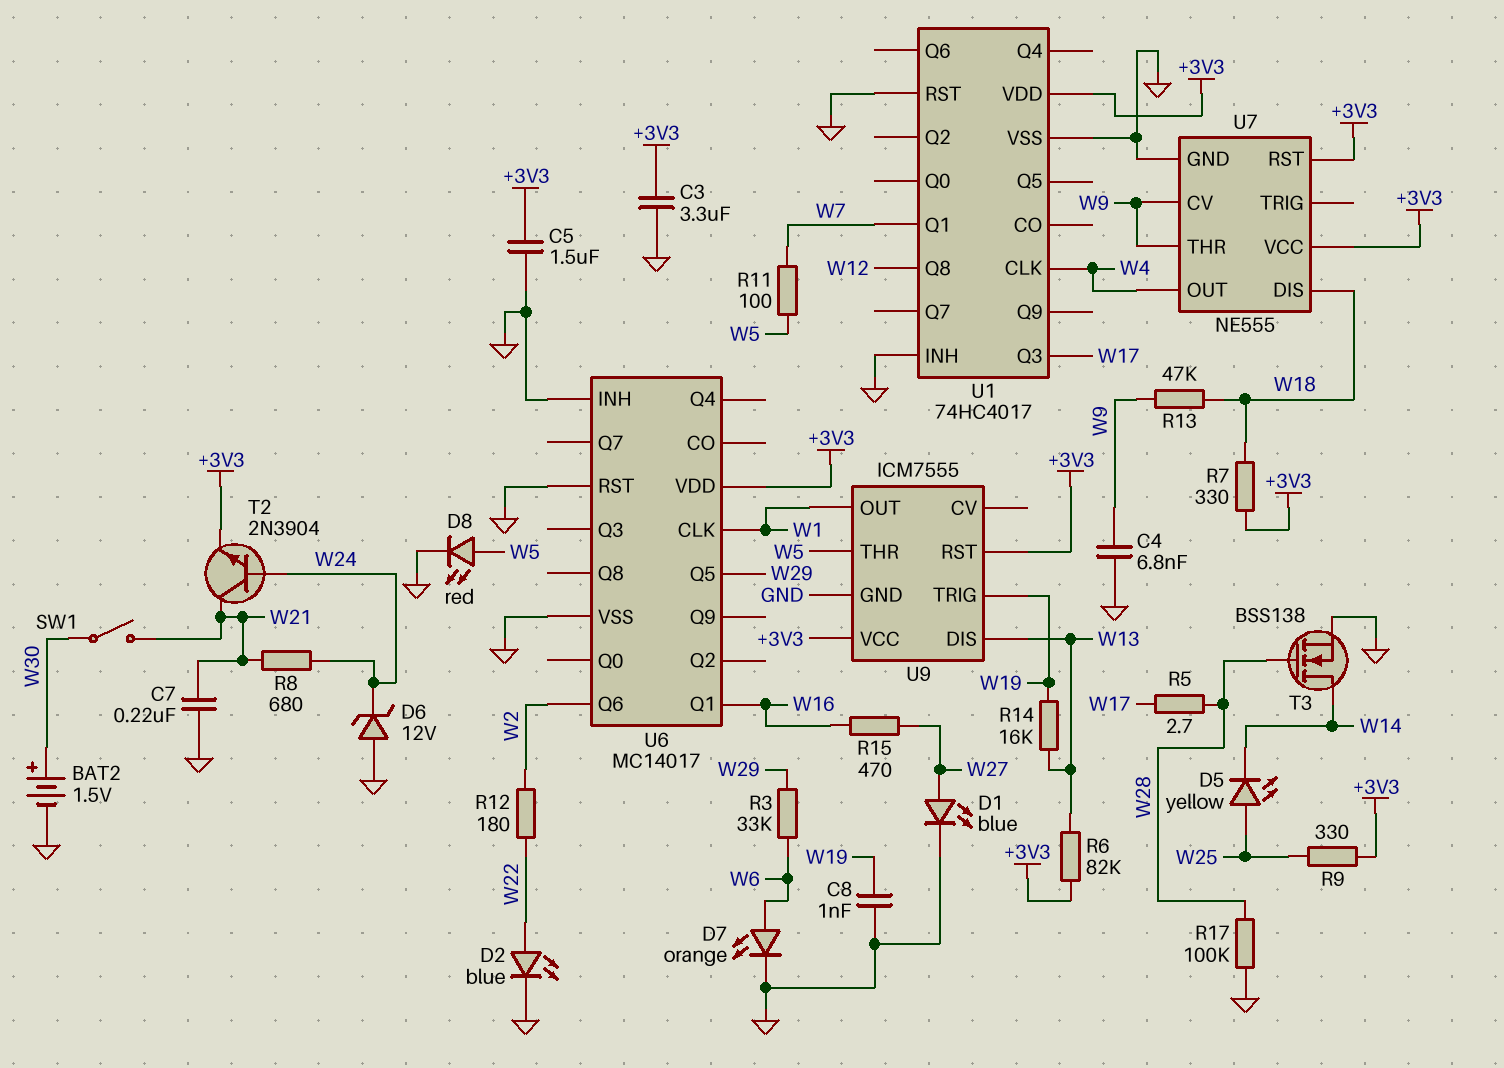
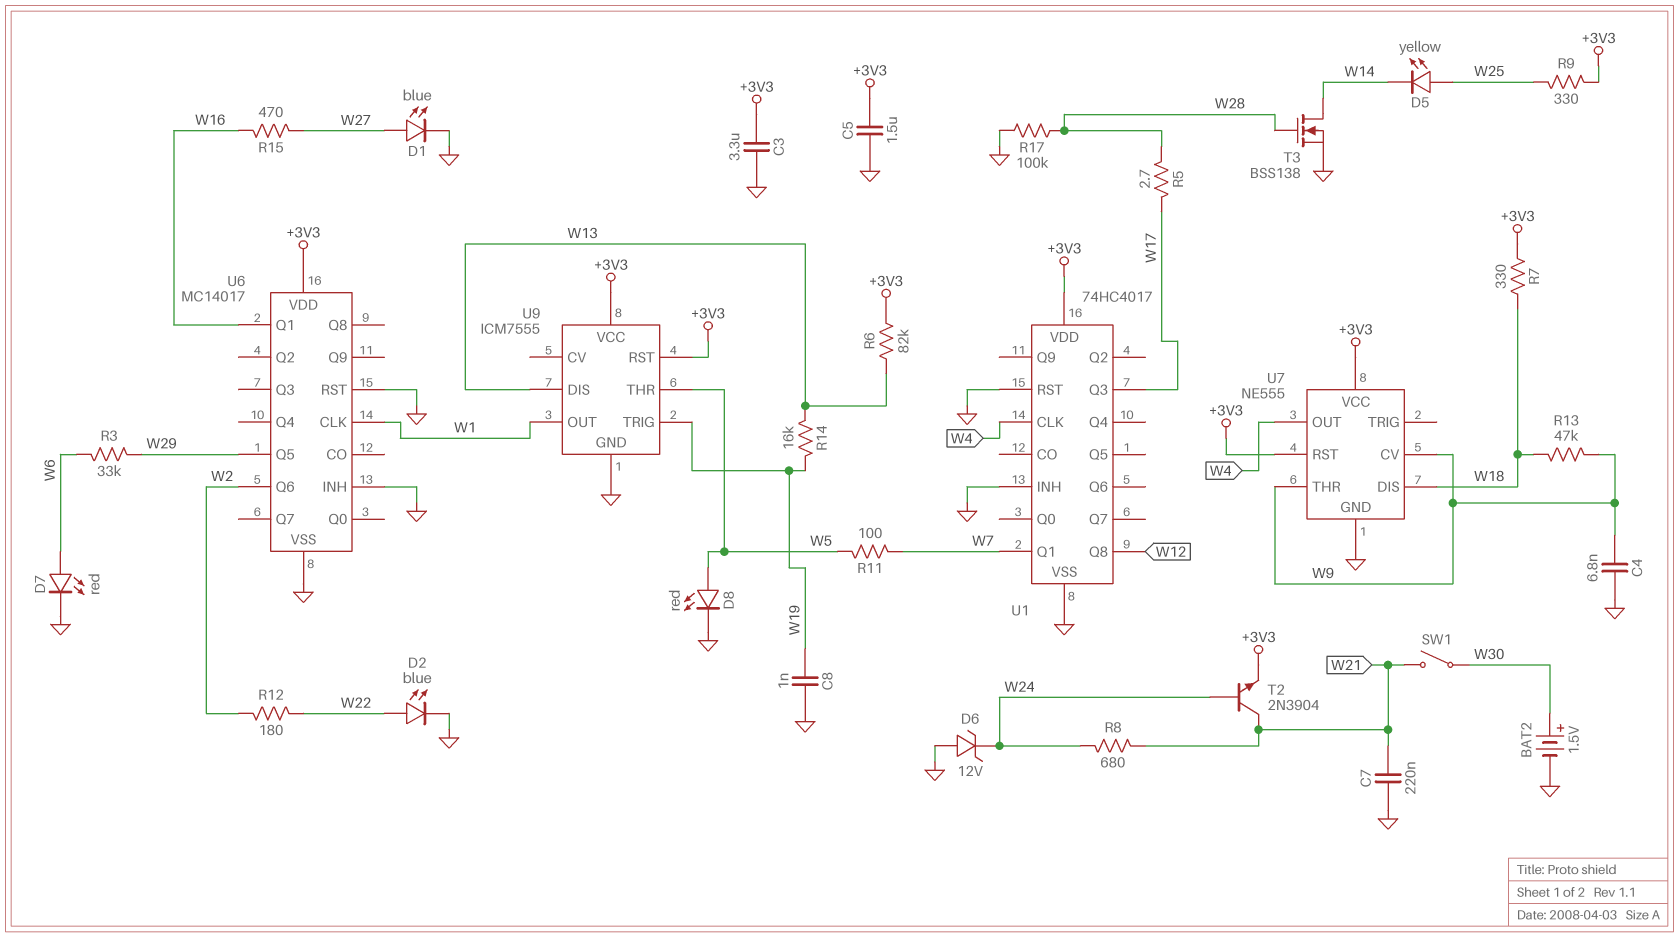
D7: LED orange (A W6, K GND) -> LED red (A W6, K GND)

